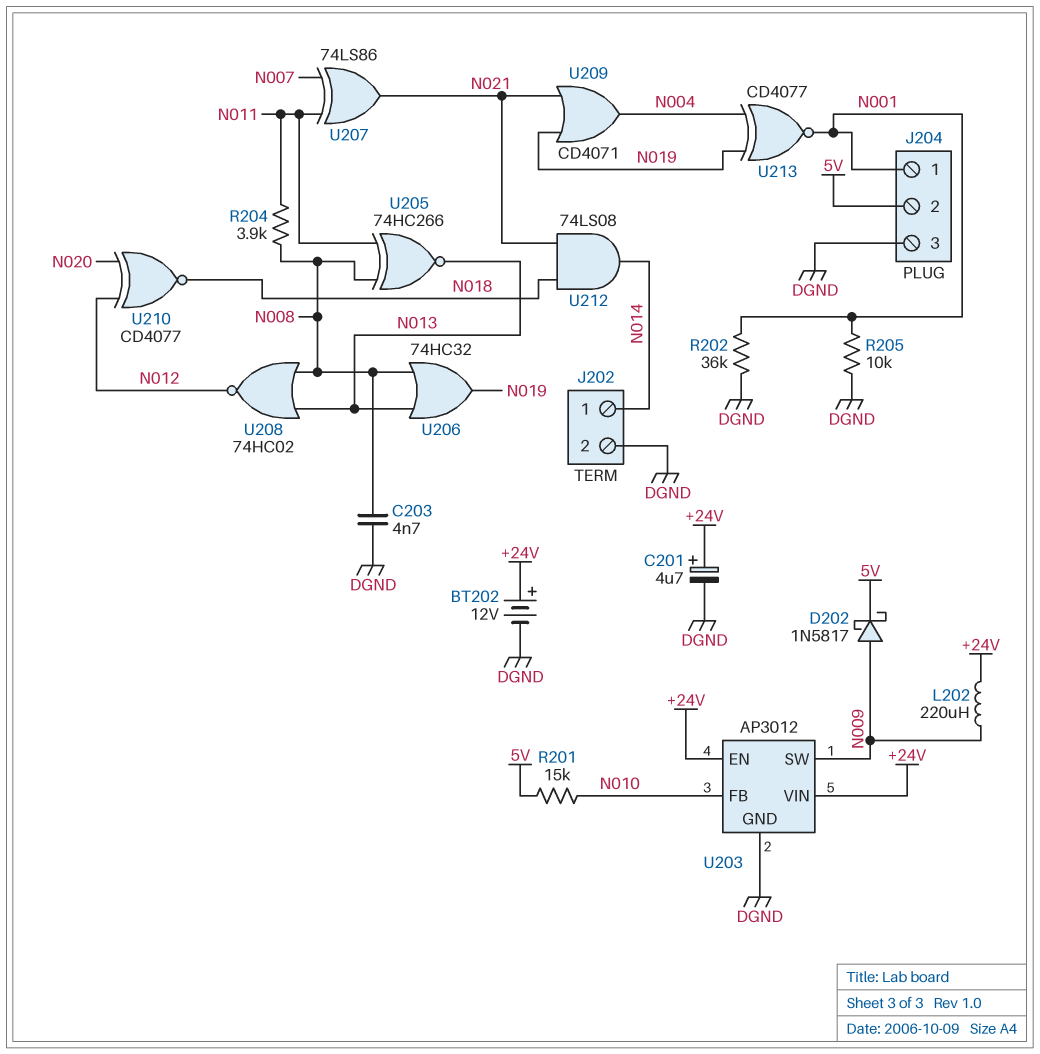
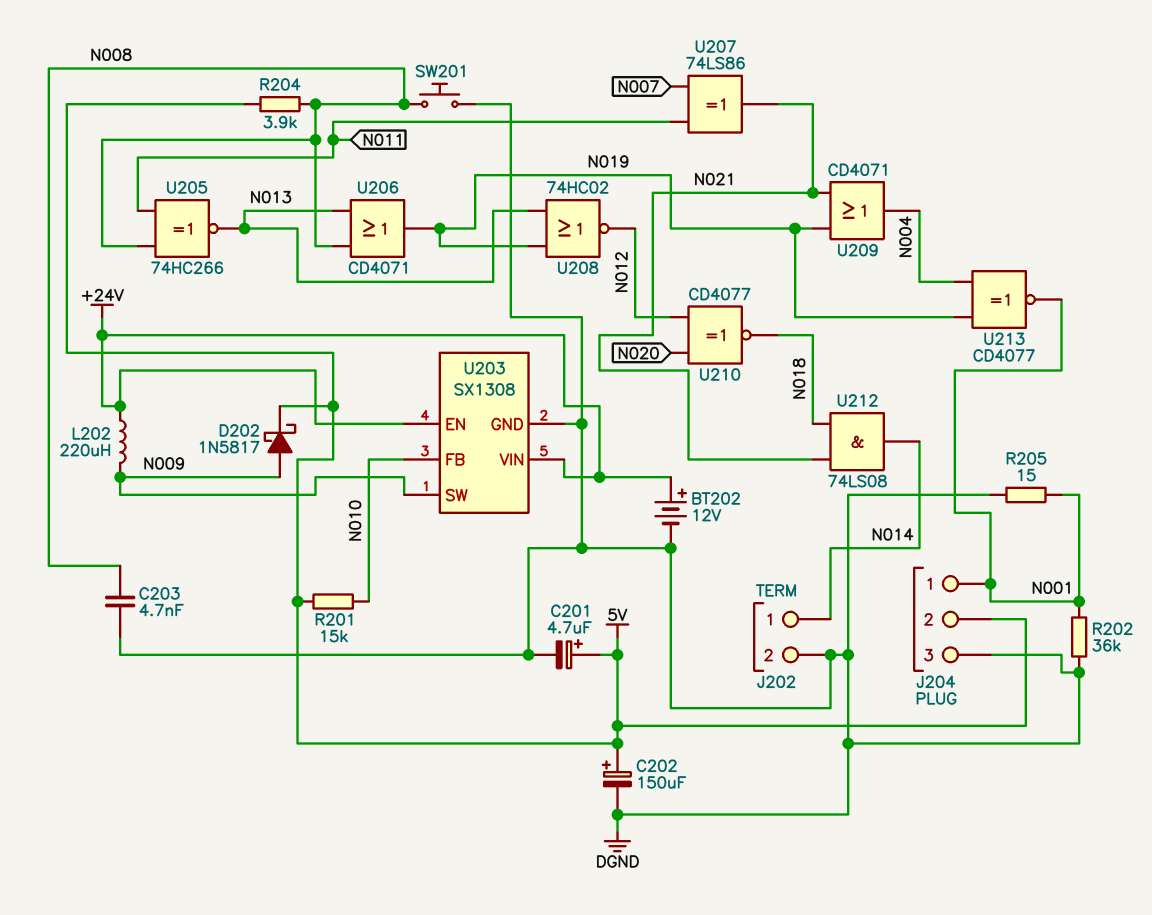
C201: 4.7uF (plus +24V, minus DGND) -> 4.7uF (plus 5V, minus DGND)
C202: none -> 150uF (plus 5V, minus DGND)
R204: 3.9k (N008, N011) -> 3.9k (5V, N008)
R205: 10k (DGND, N001) -> 15 (DGND, N001)
SW201: none -> button (DGND, N008)
U203: AP3012 -> SX1308
U206: OR 74HC32 (in N008, in N013, out N019) -> OR CD4071 (in N008, in N013, out N019)
U208: NOR 74HC02 (in N008, in N013, out N012) -> NOR 74HC02 (in N013, in N019, out N012)

